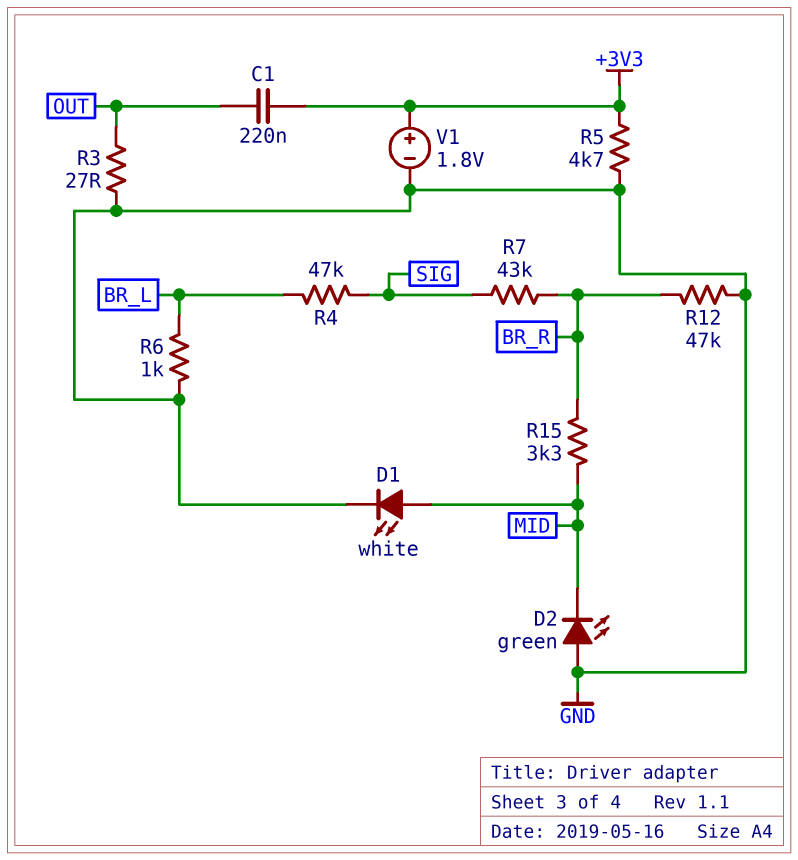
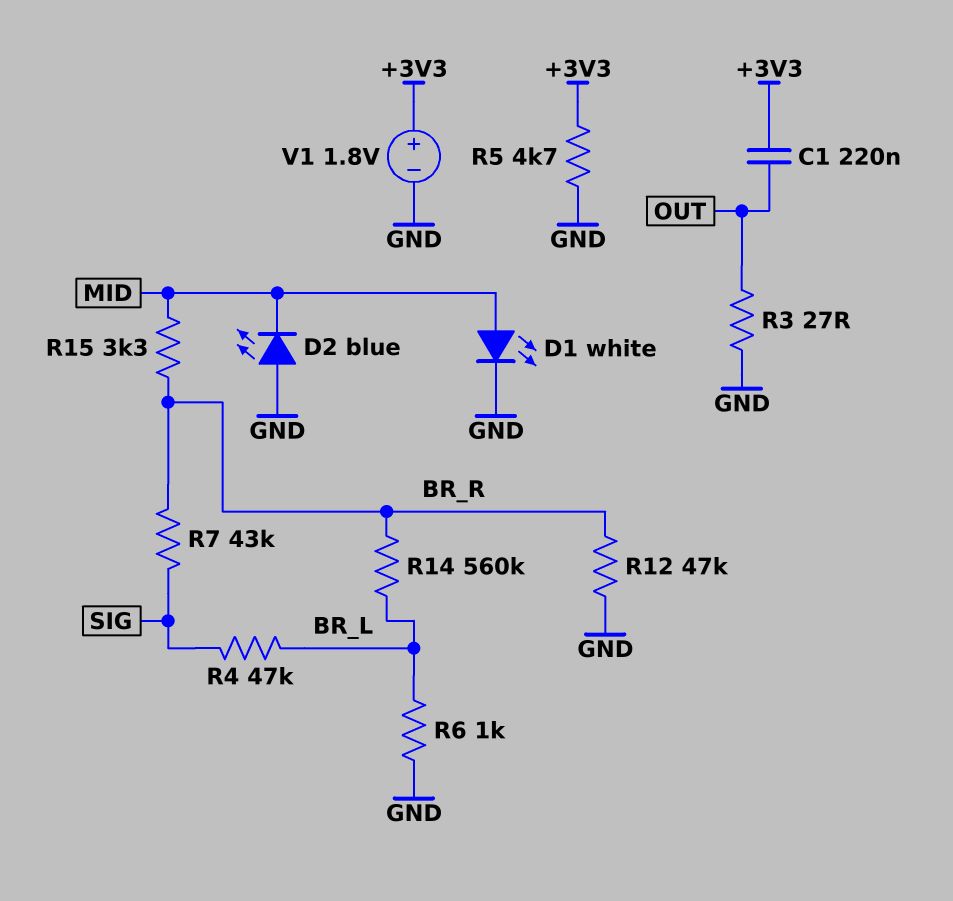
D2: LED green (A GND, K MID) -> LED blue (A GND, K MID)
R14: none -> 560k (BR_L, BR_R)

